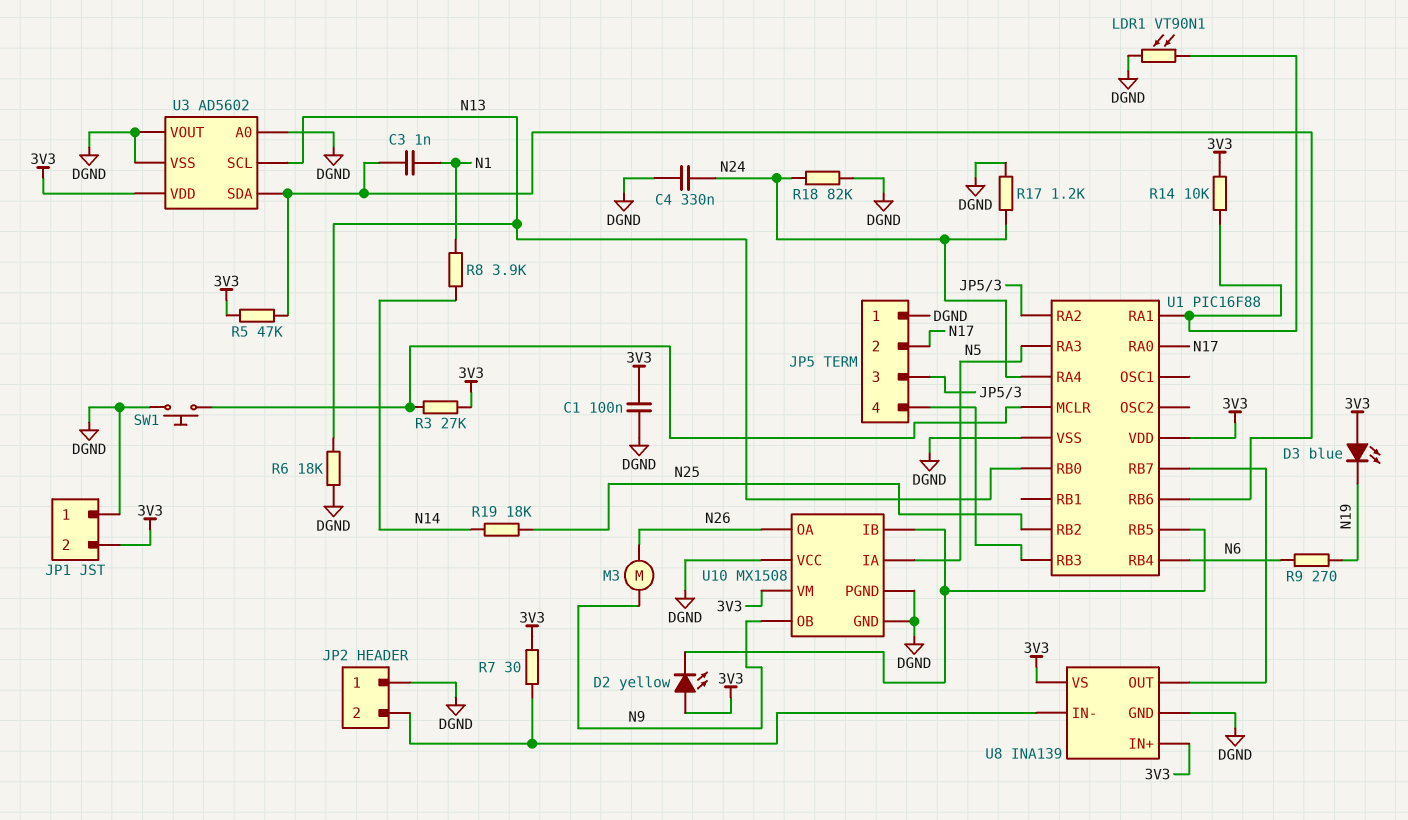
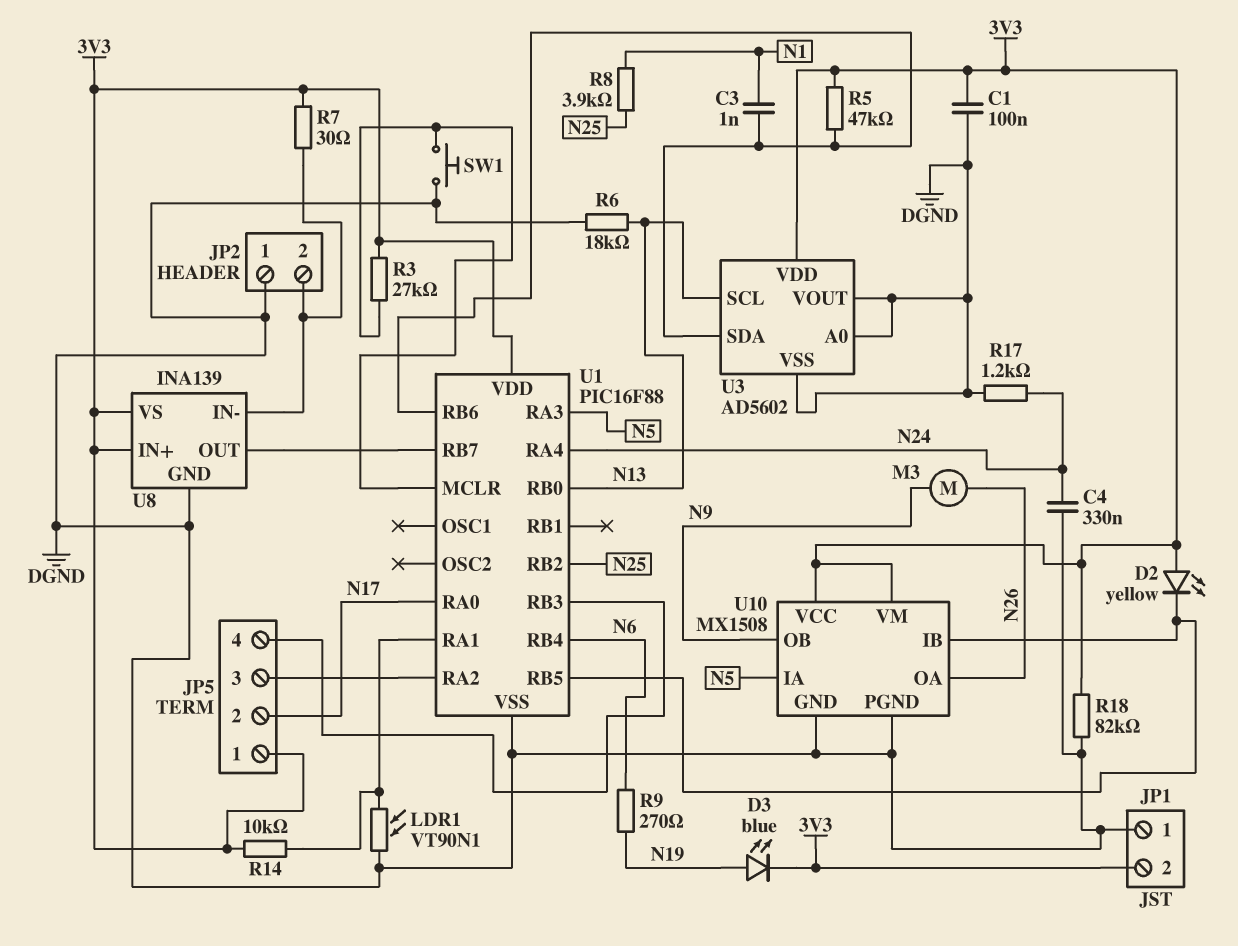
D3: LED blue (A 3V3, K N19) -> LED blue (A N19, K 3V3)
JP5 pin 1: DGND -> 3V3
R8: 3.9k (N1, N14) -> 3.9k (N1, N25)
R18: 82k (DGND, N24) -> 82k (3V3, DGND)
R19: 18k (N14, N25) -> none
U10 pin VCC: DGND -> 3V3

